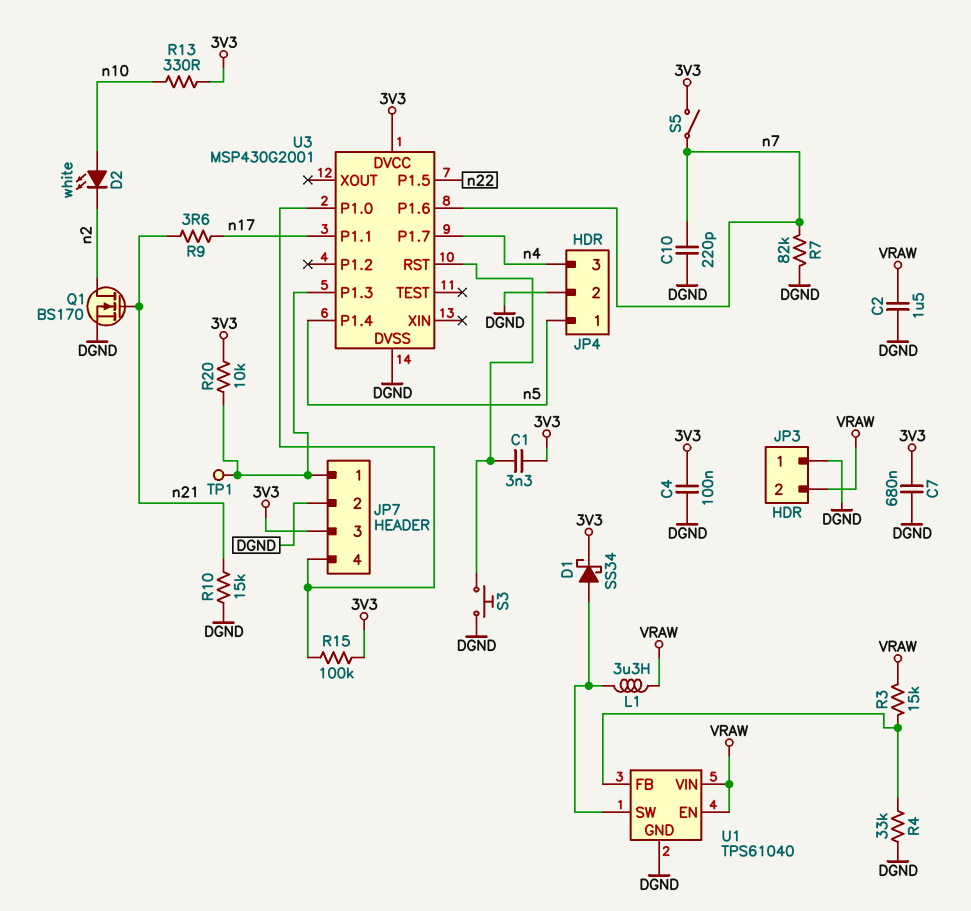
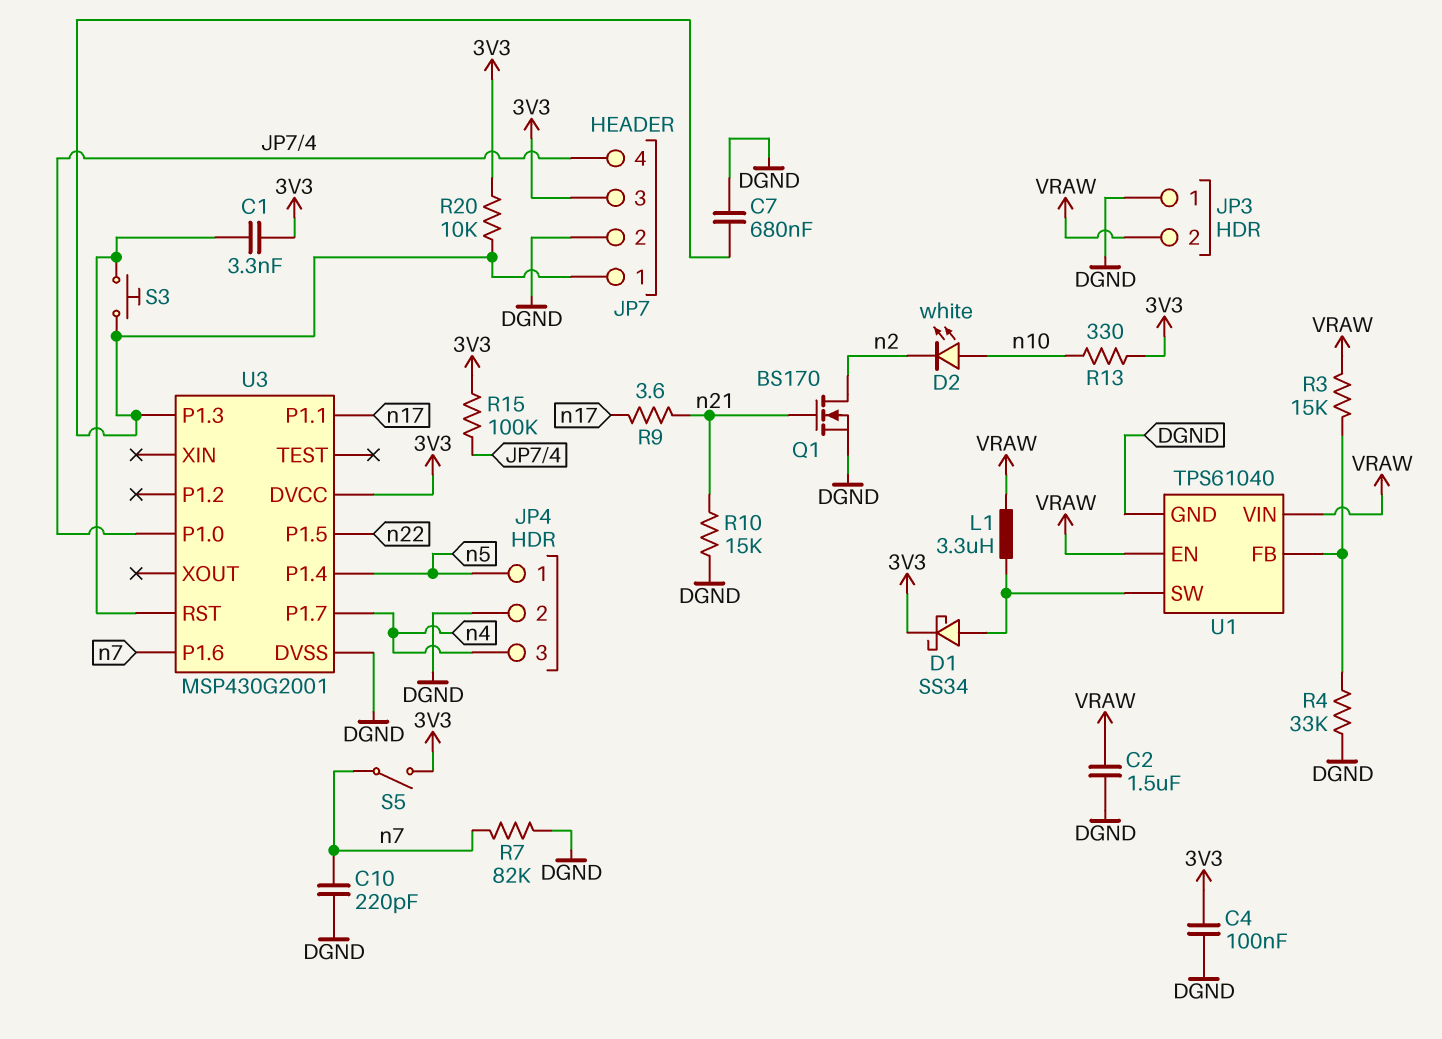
C7: 680nF (3V3, DGND) -> 680nF (DGND, JP7/1)
S3: button (DGND, U3/RST) -> button (JP7/1, U3/RST)
TP1: test point (JP7/1) -> none

